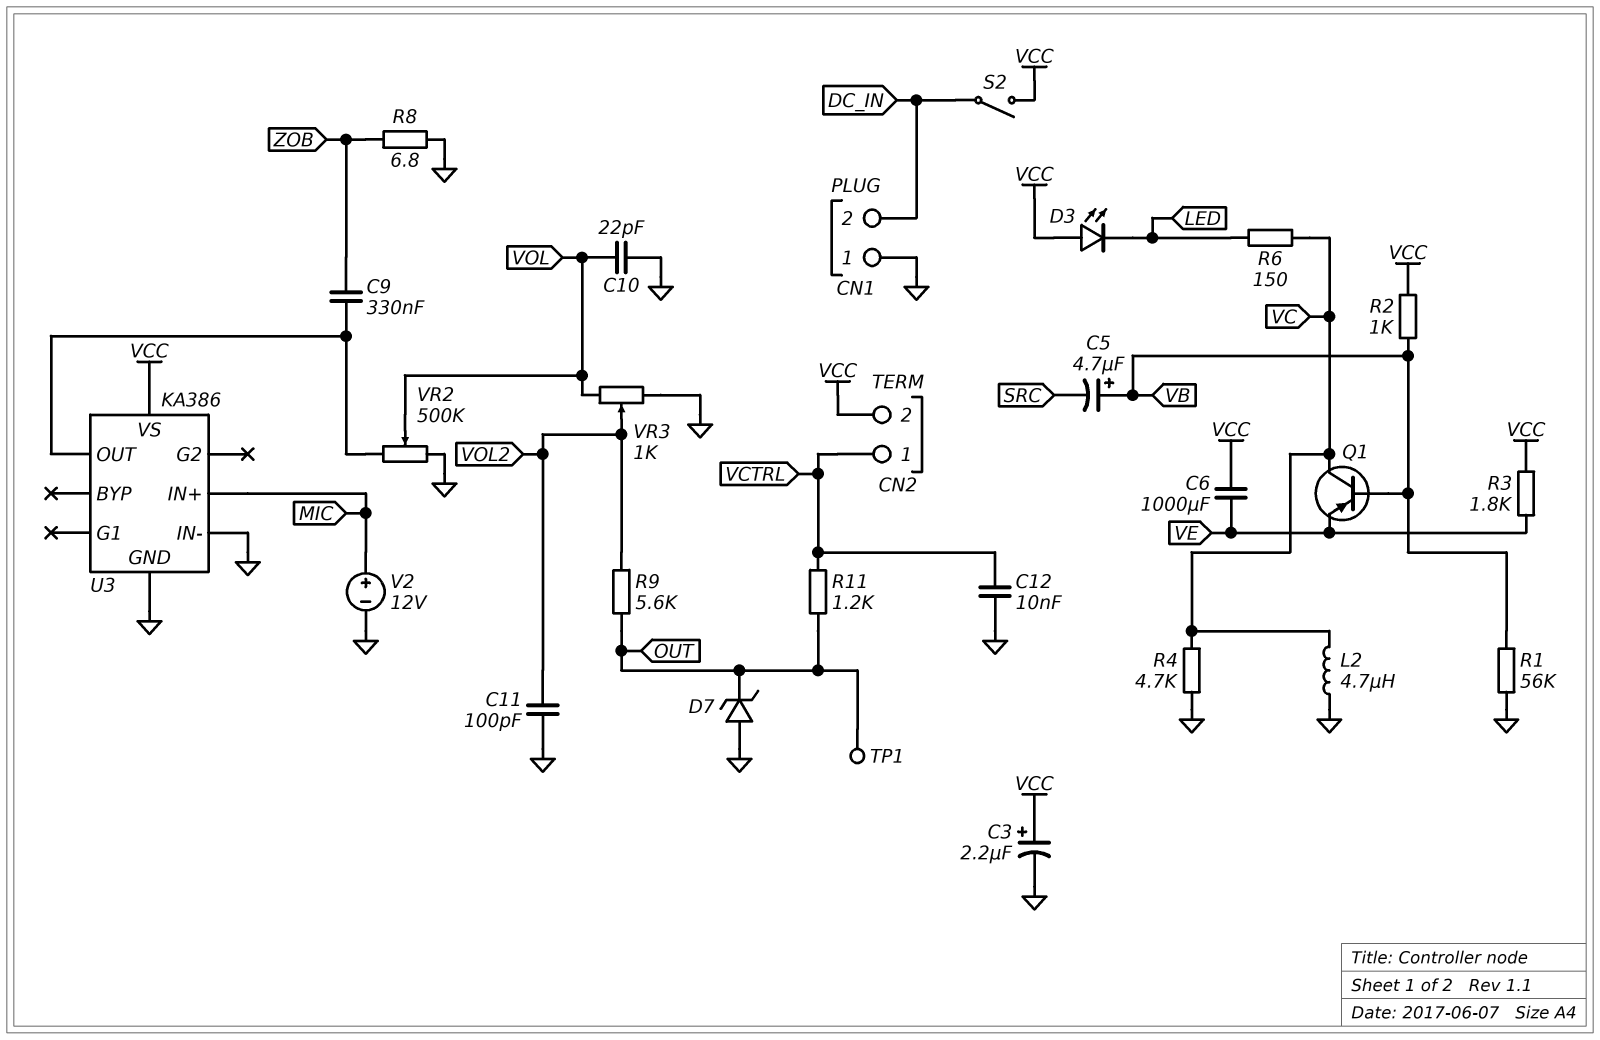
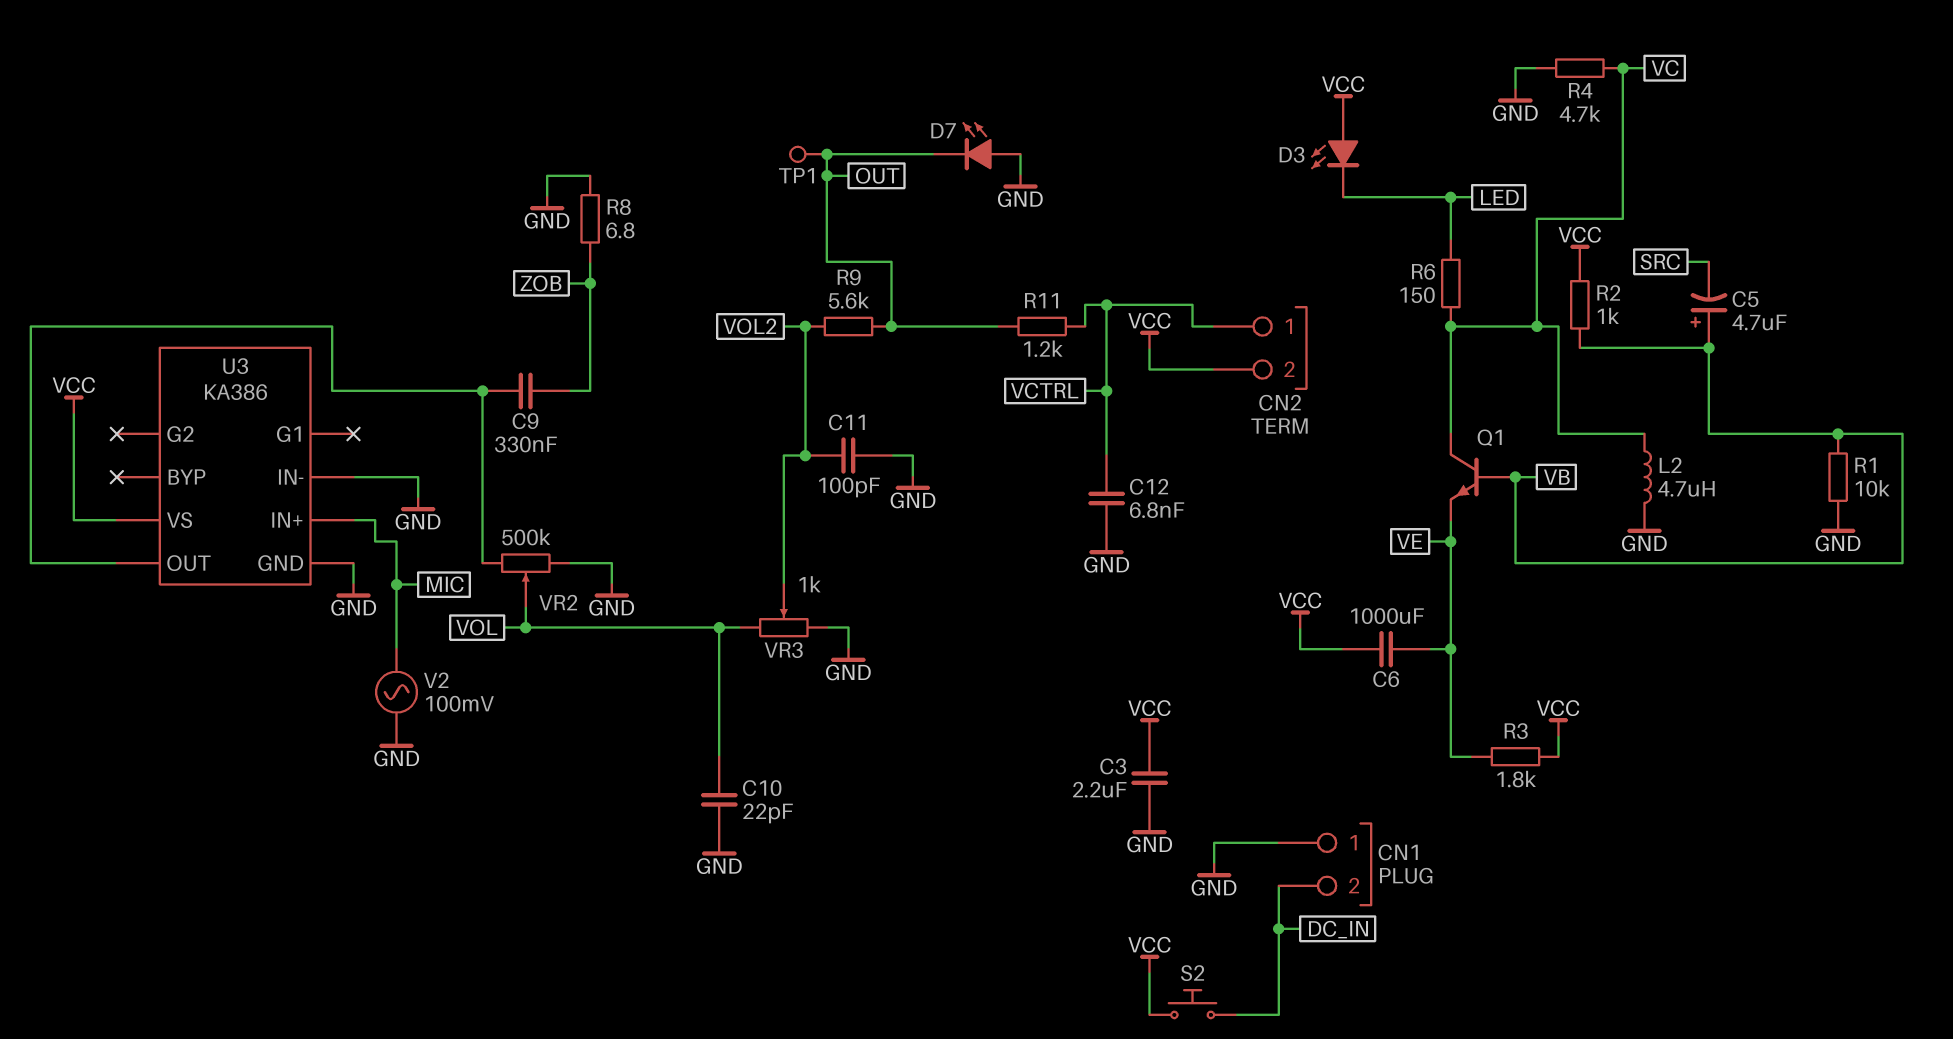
C3: 2.2uF (plus VCC, minus GND) -> 2.2uF (GND, VCC)
C12: 10nF (GND, VCTRL) -> 6.8nF (GND, VCTRL)
D7: zener (A GND, K OUT) -> LED (A GND, K OUT)
Q1: PNP (B VB, C VC, E VE) -> NPN (B VB, C VC, E VE)
R1: 56k (GND, VB) -> 10k (GND, VB)
S2: switch (DC_IN, VCC) -> button (DC_IN, VCC)
V2: 12V (plus MIC, minus GND) -> AC 100mV (GND, MIC)

